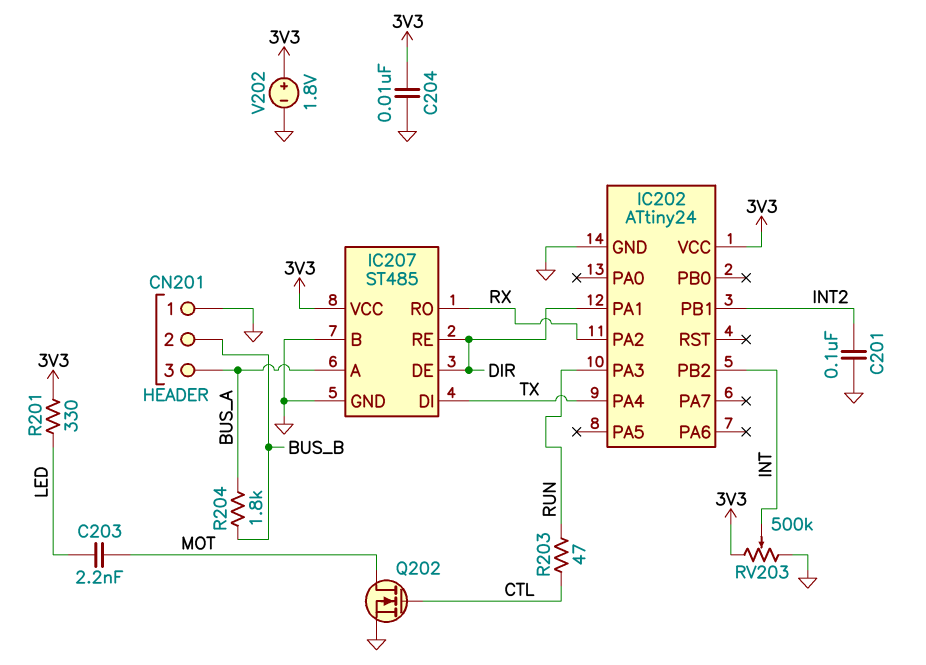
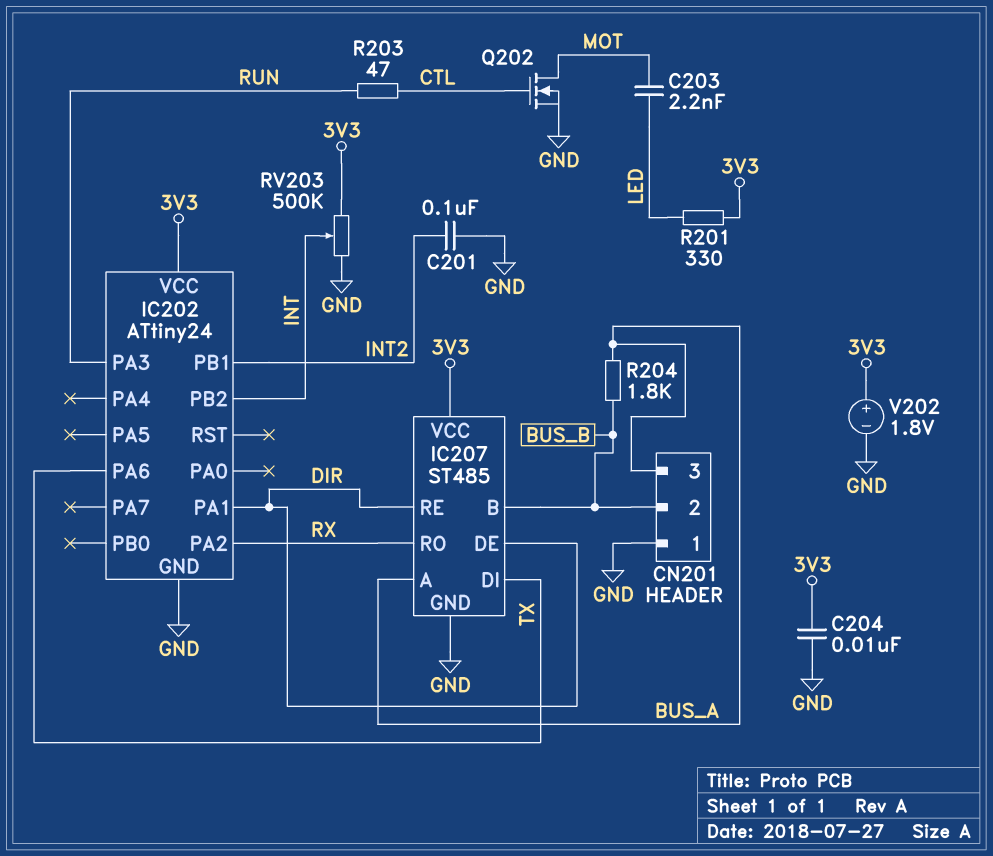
IC202 pin PA4: TX -> none
IC202 pin PA6: none -> TX
IC207 pin B: GND -> BUS_B

